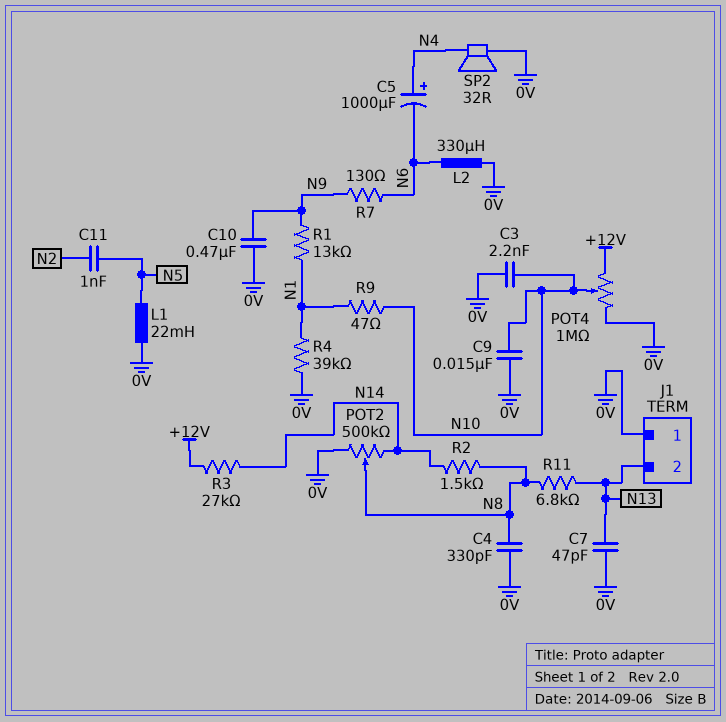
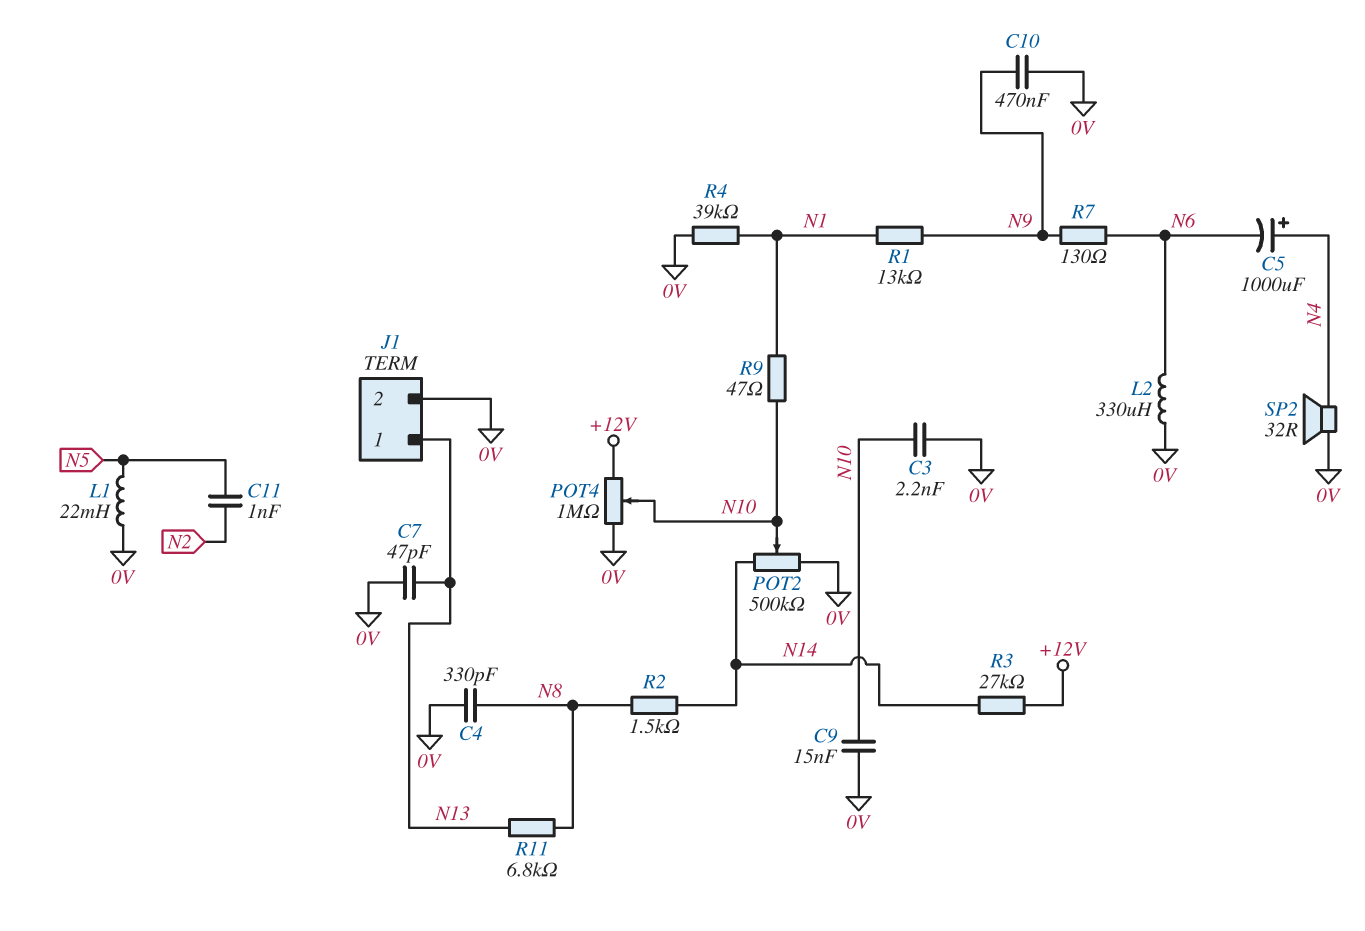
J1 pin 1: 0V -> N13
J1 pin 2: N13 -> 0V
POT2: 500k (0V, N14, wiper N8) -> 500k (0V, N14, wiper N10)

